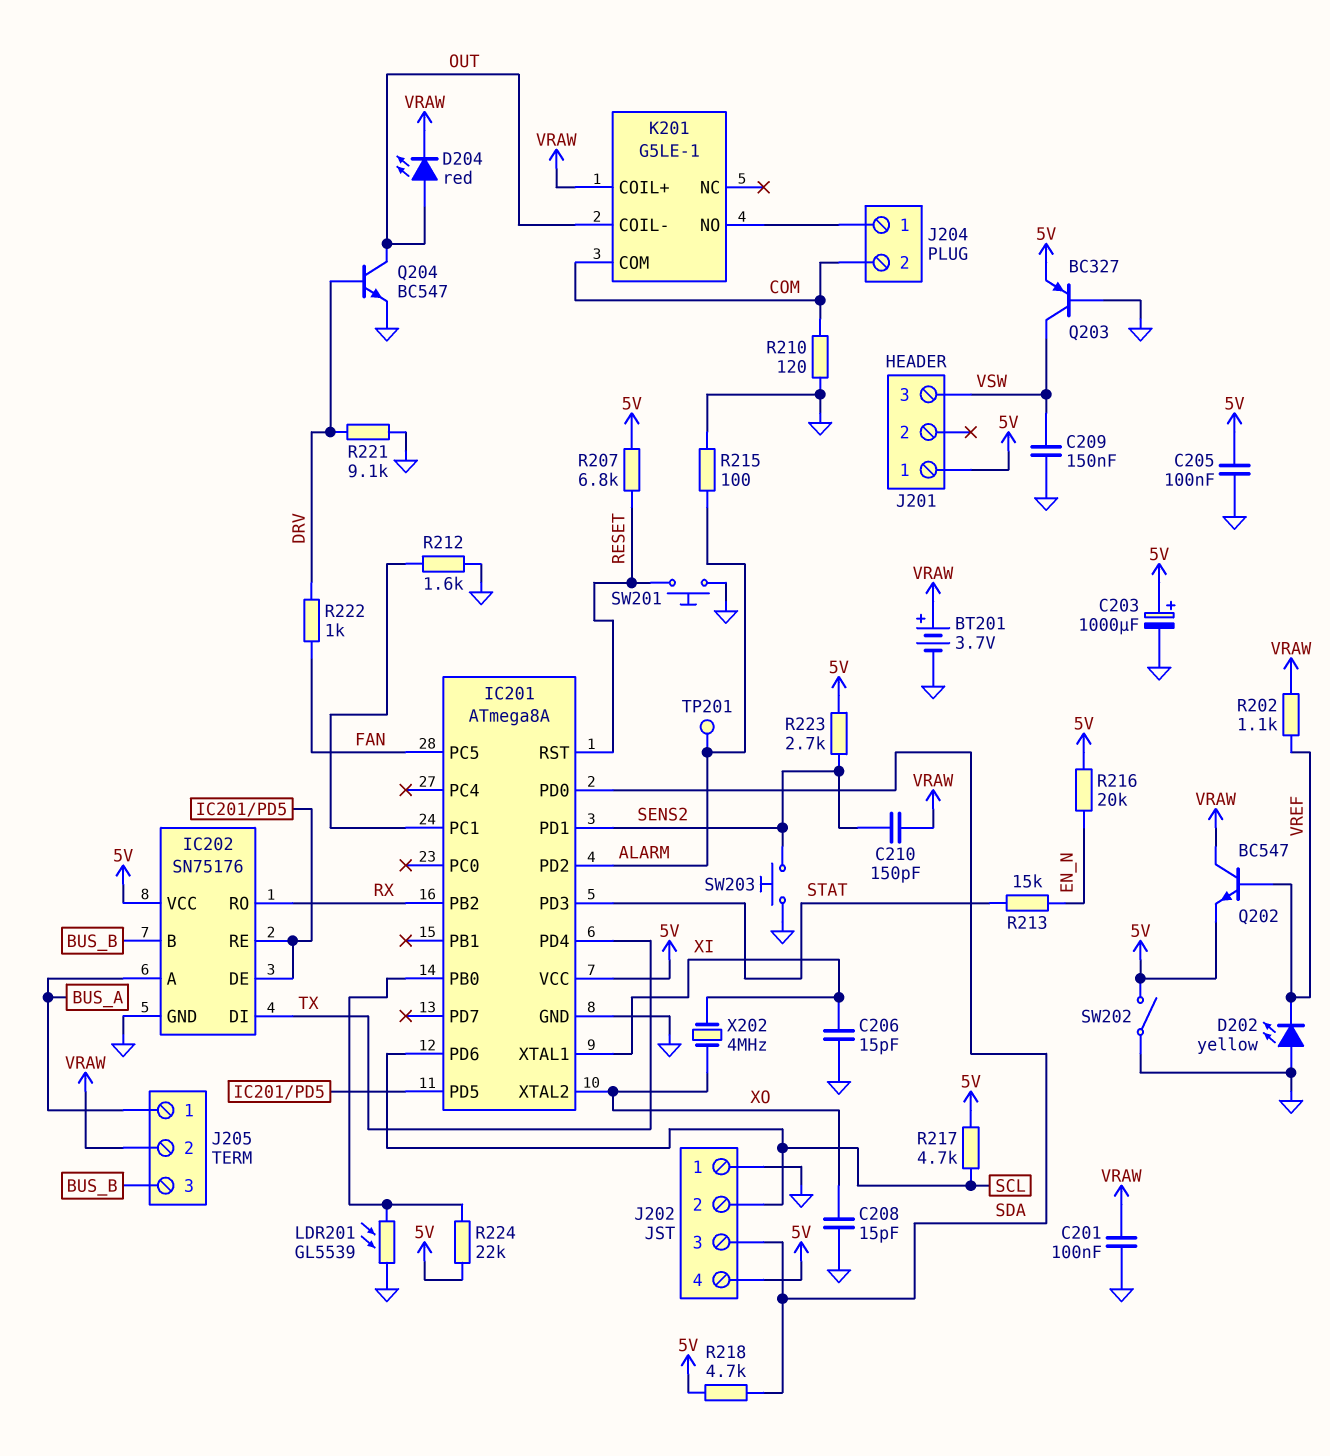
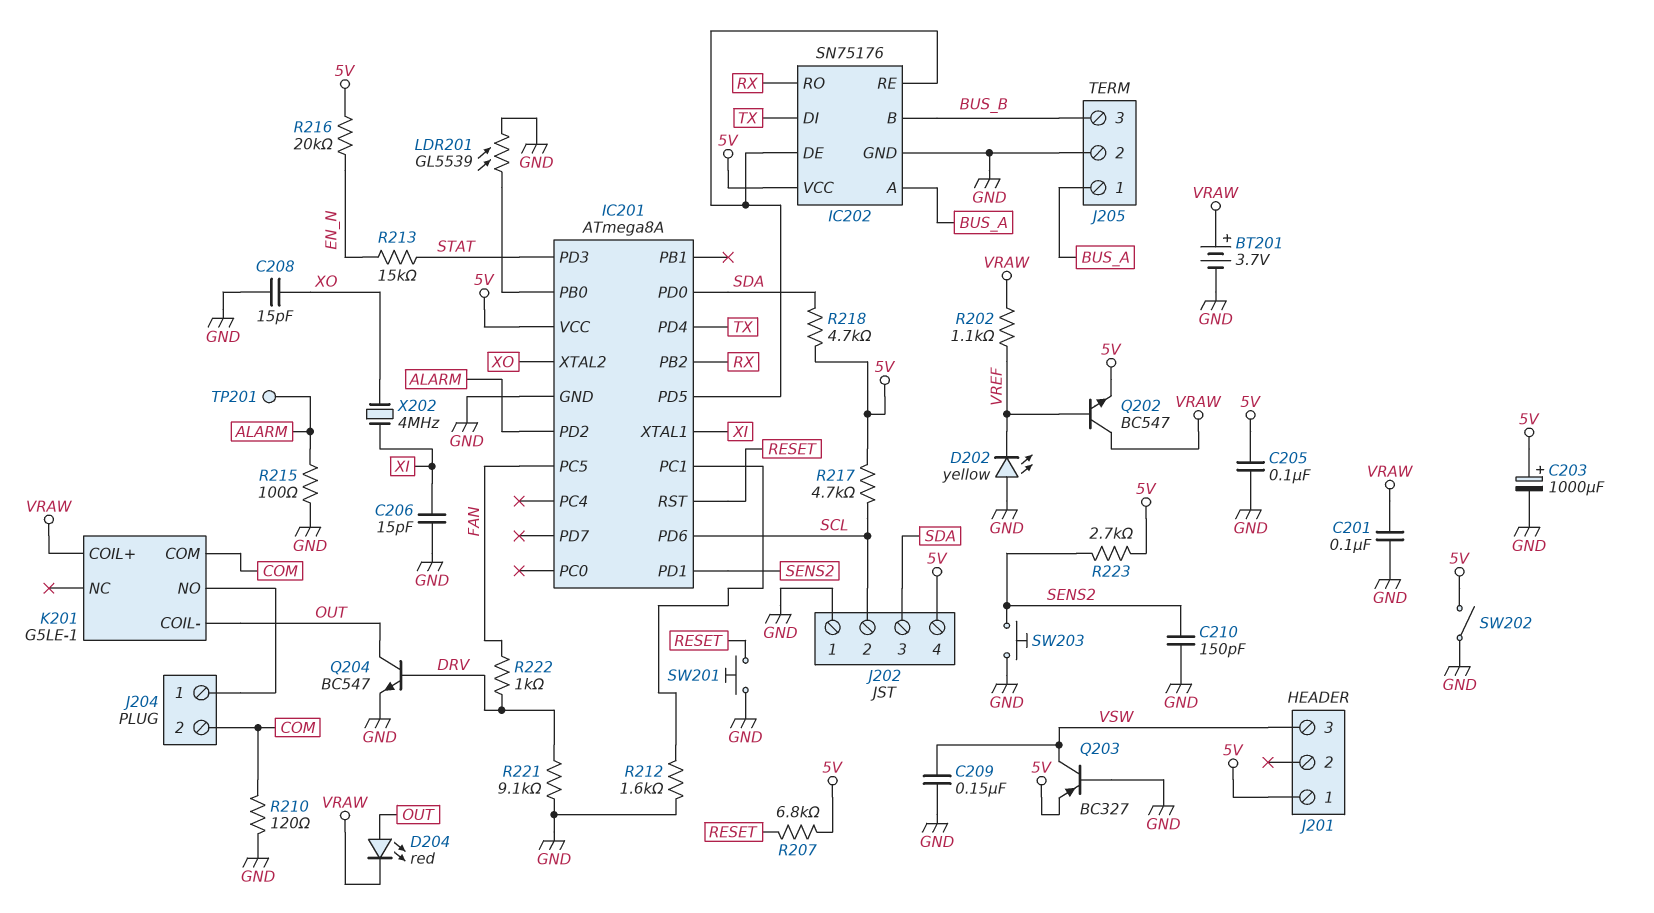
C210: 150pF (SENS2, VRAW) -> 150pF (GND, SENS2)
J205 pin 2: VRAW -> GND
R224: 22k (5V, IC201/PB0) -> none

